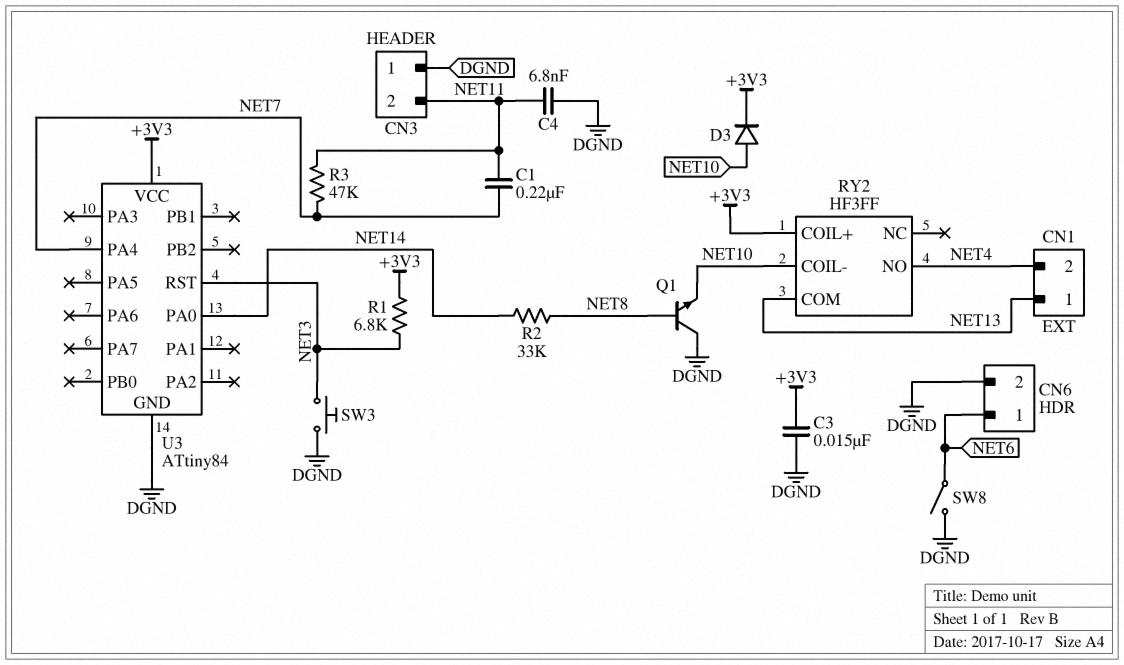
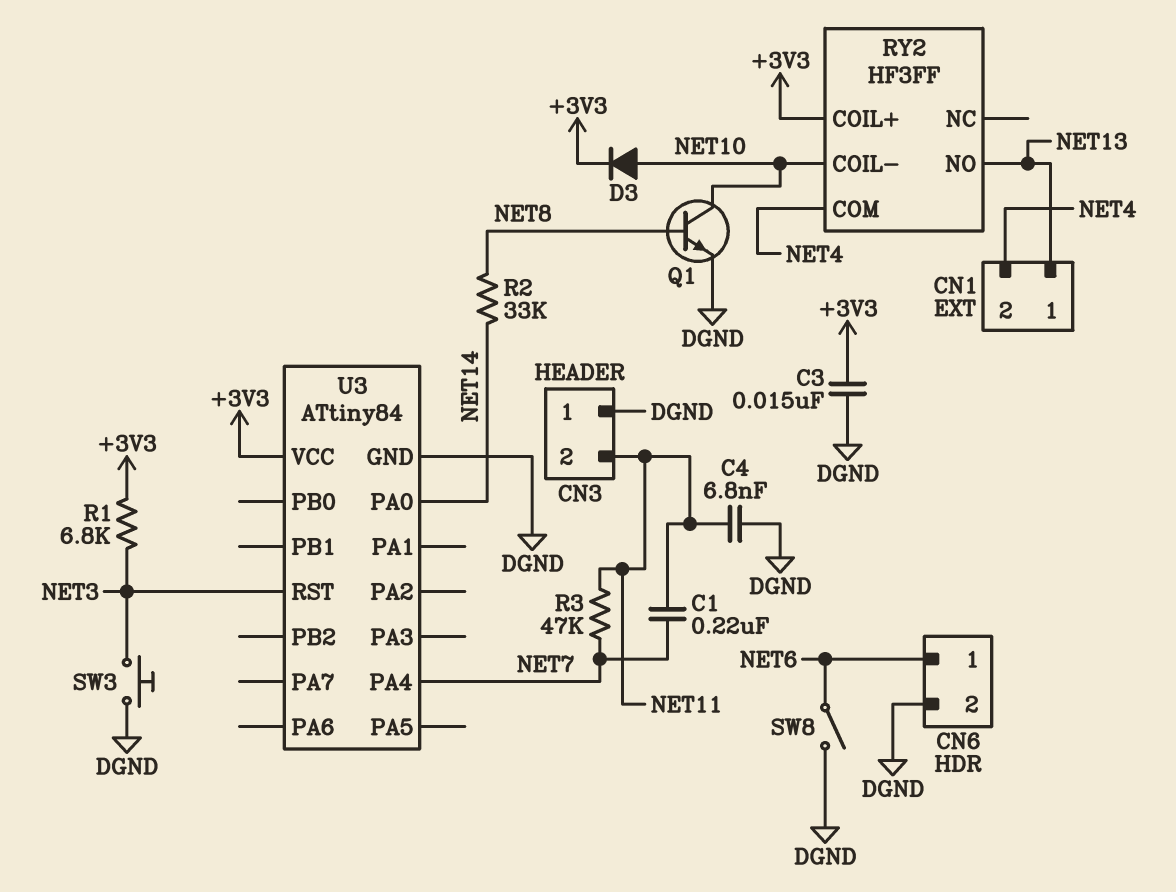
Q1: NPN (B NET8, C DGND, E NET10) -> NPN (B NET8, C NET10, E DGND)
RY2 pin COM: NET13 -> NET4
RY2 pin NO: NET4 -> NET13

